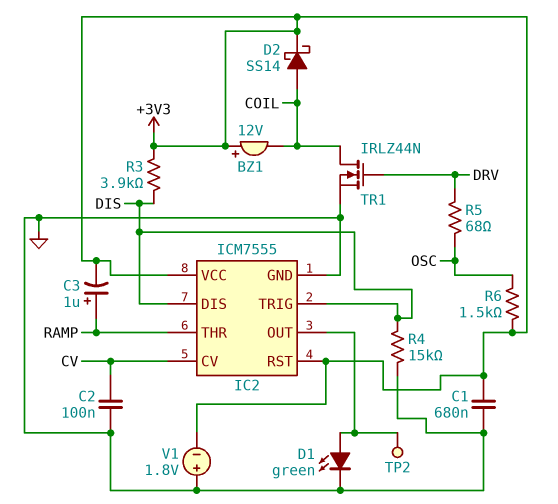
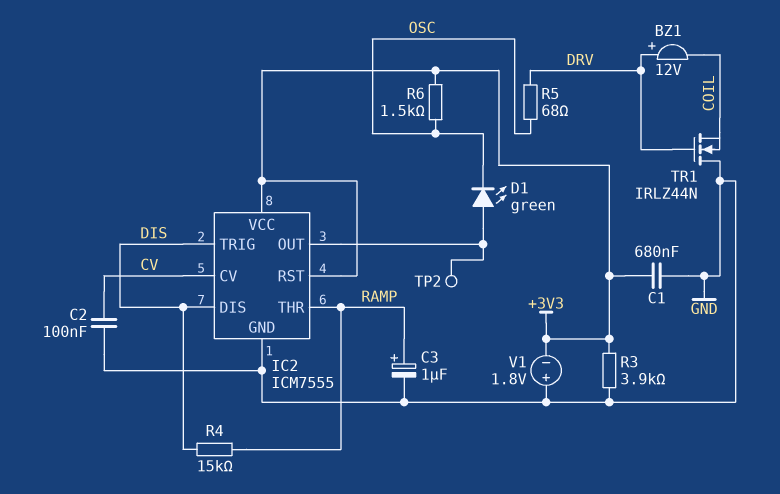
BZ1: buzzer 12V (plus +3V3, minus COIL) -> buzzer 12V (plus DRV, minus COIL)
C3: 1uF (plus RAMP, minus +3V3) -> 1uF (plus RAMP, minus GND)
D1: LED green (A IC2/OUT, K GND) -> LED green (A IC2/OUT, K OSC)
D2: schottky SS14 (A COIL, K +3V3) -> none
R3: 3.9k (+3V3, DIS) -> 3.9k (+3V3, GND)
R4: 15k (DIS, GND) -> 15k (DIS, RAMP)
TR1: NMOS IRLZ44N (G DRV, D COIL, S GND) -> NMOS IRLZ44N (G DRV, D GND, S COIL)

